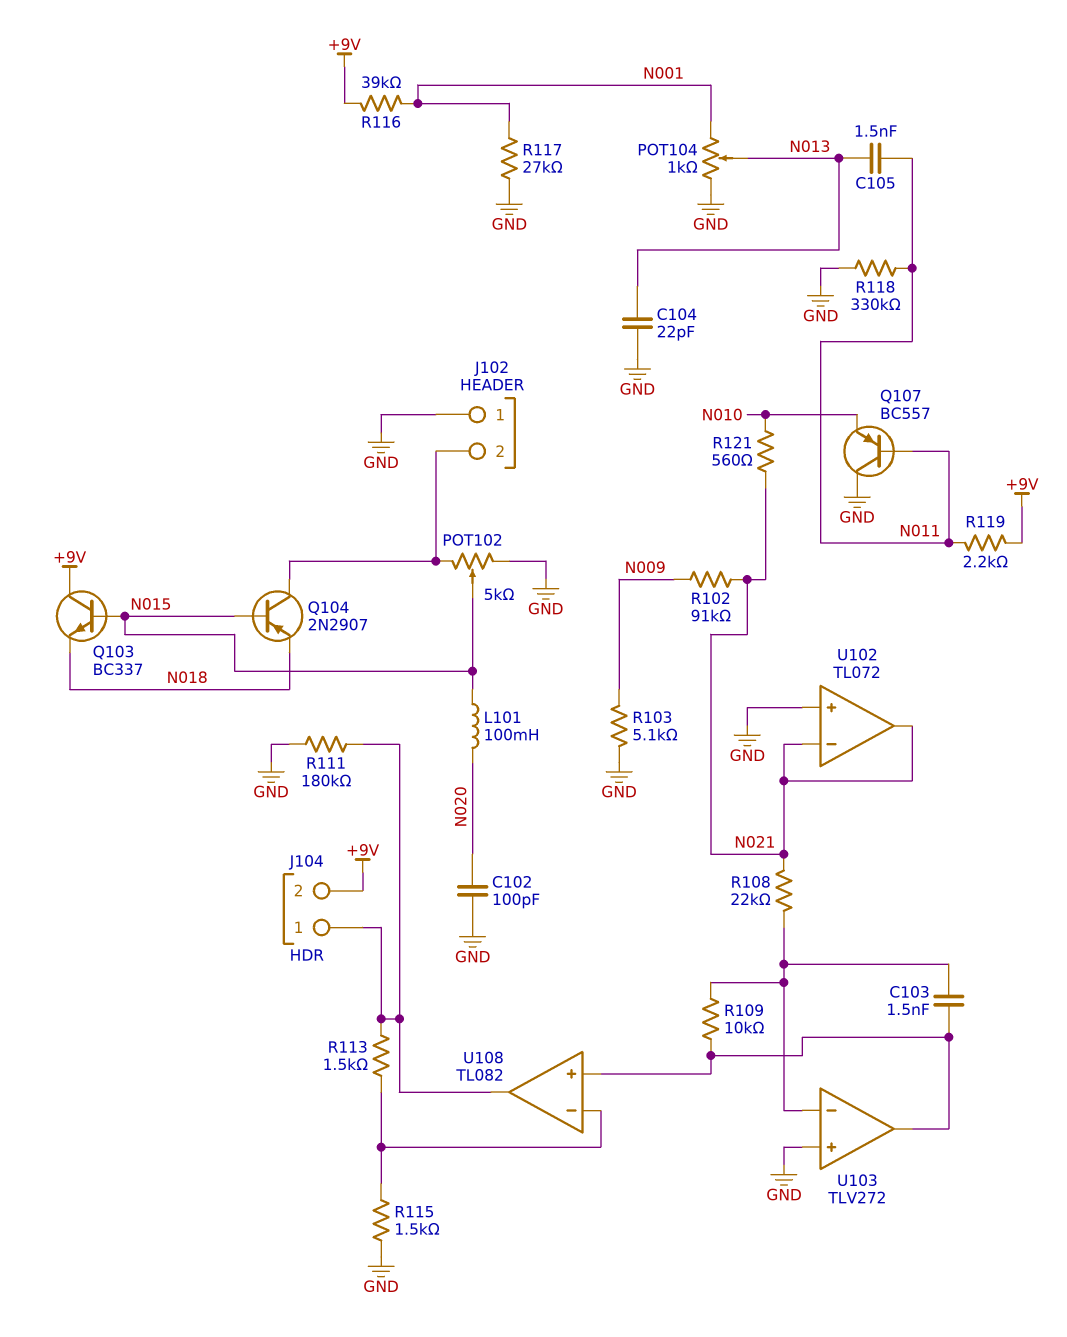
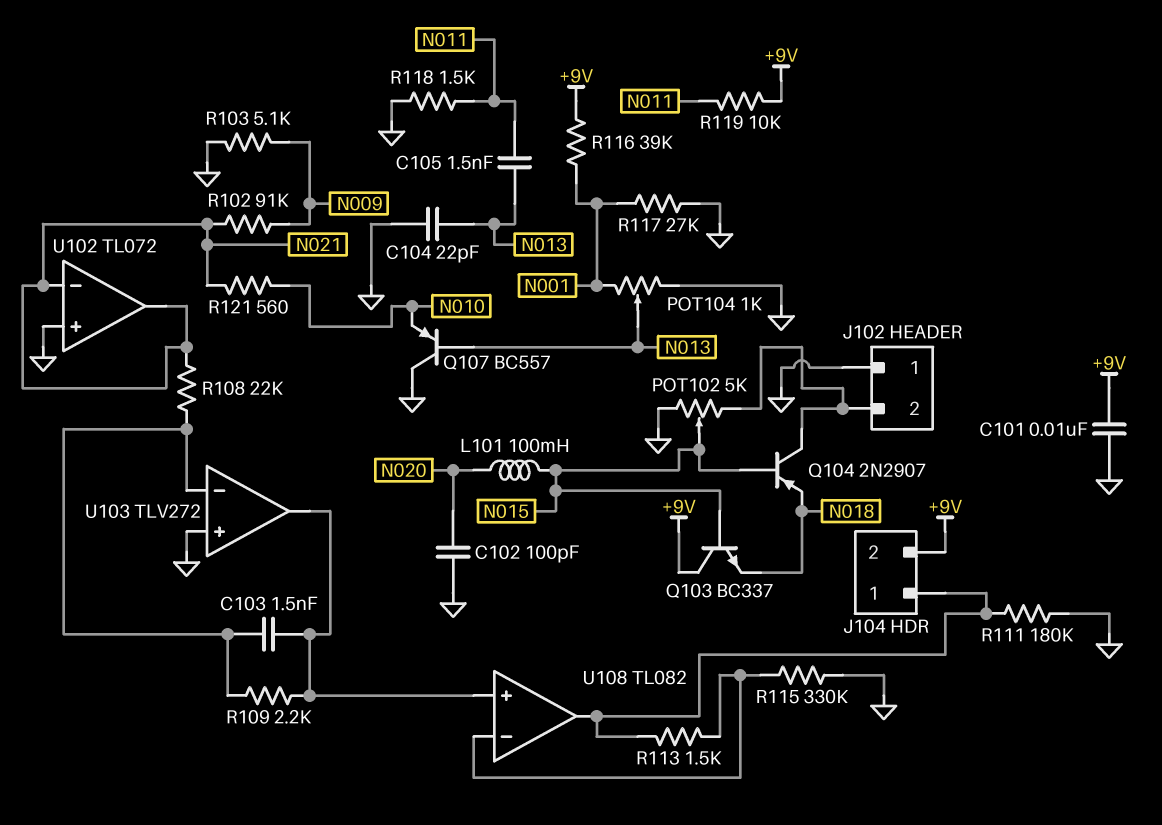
C101: none -> 10nF (+9V, GND)
Q107: PNP BC557 (B N011, C GND, E N010) -> PNP BC557 (B N013, C GND, E N010)
R109: 10k (U103/in-, U103/out) -> 2.2k (U103/in-, U103/out)
R115: 1.5k (GND, U108/in-) -> 330k (GND, U108/in-)
R118: 330k (GND, N011) -> 1.5k (GND, N011)
R119: 2.2k (+9V, N011) -> 10k (+9V, N011)

